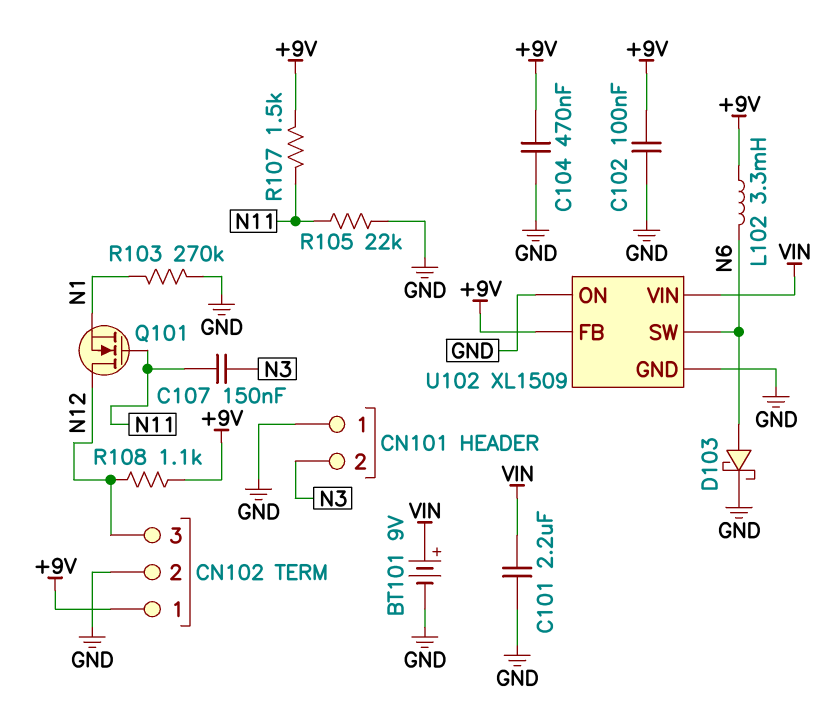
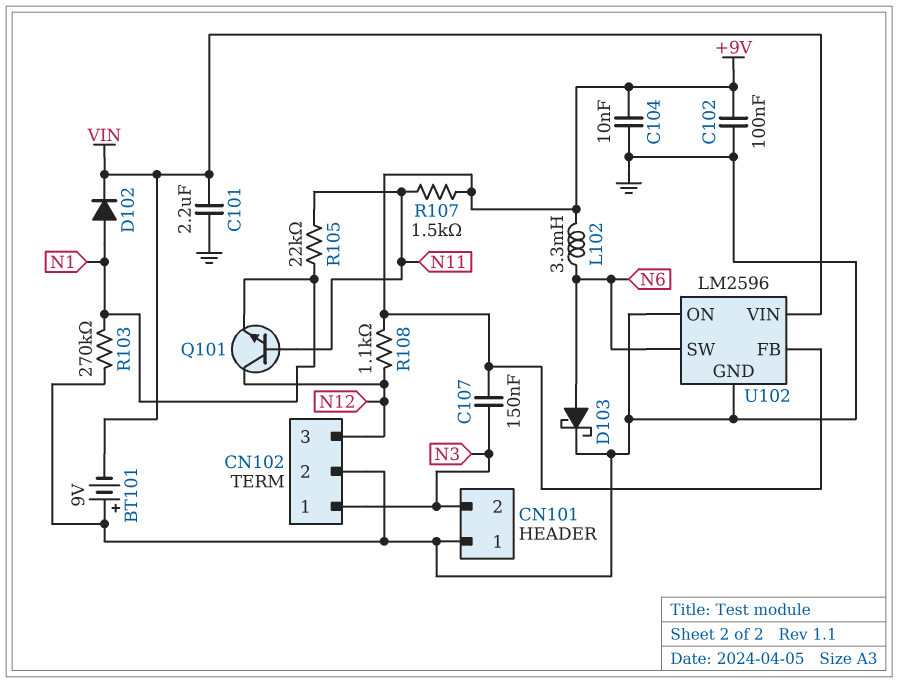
BT101: 9V (plus VIN, minus GND) -> 9V (plus GND, minus VIN)
C104: 470nF (+9V, GND) -> 10nF (+9V, GND)
C107: 150nF (N3, N11) -> 150nF (+9V, N3)
CN102 pin 1: +9V -> N3
D102: none -> diode (A N1, K VIN)
Q101: NMOS (G N11, D N12, S N1) -> NPN (B N11, C N12, E N1)
R105: 22k (GND, N11) -> 22k (N1, N11)
U102: XL1509 -> LM2596

